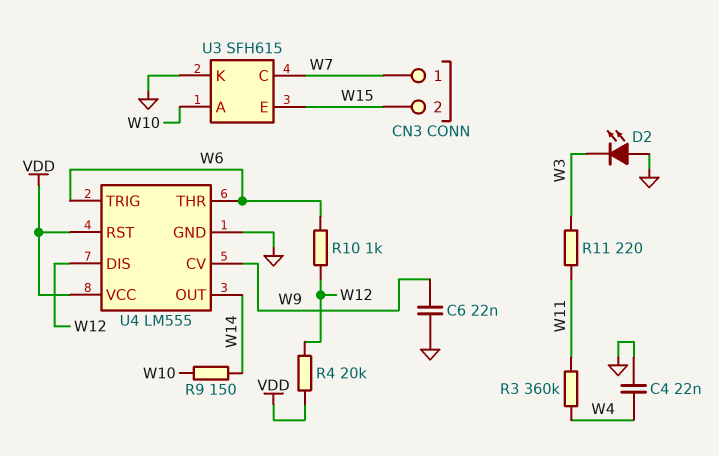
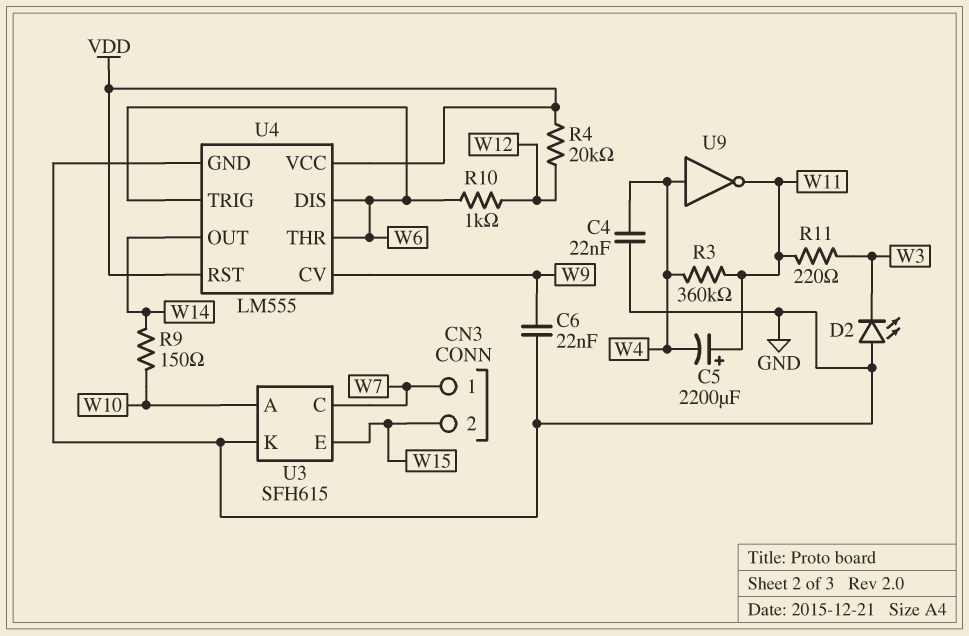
C5: none -> 2200uF (plus W11, minus W4)
U4 pin DIS: W12 -> W6
U9: none -> NOT (in W4, out W11)

